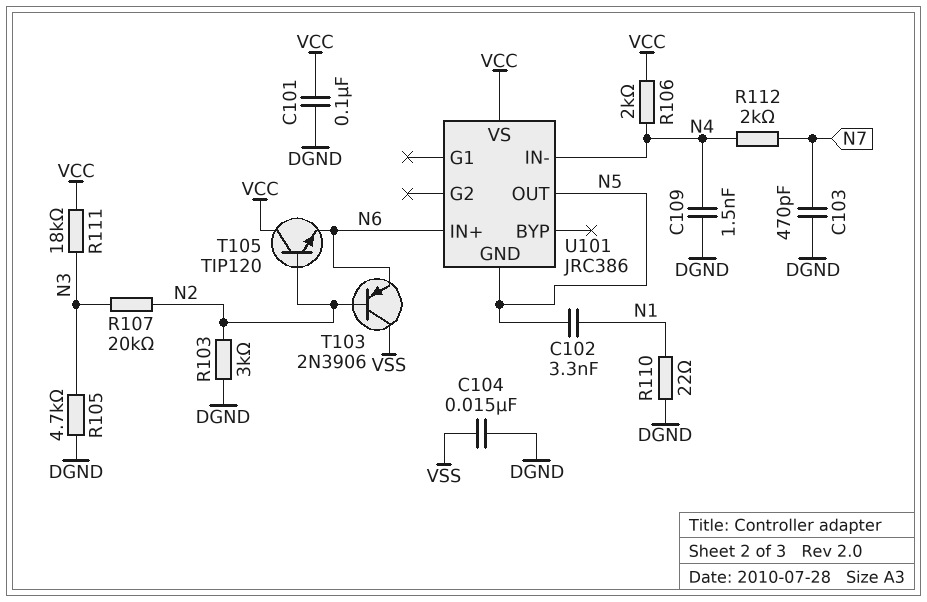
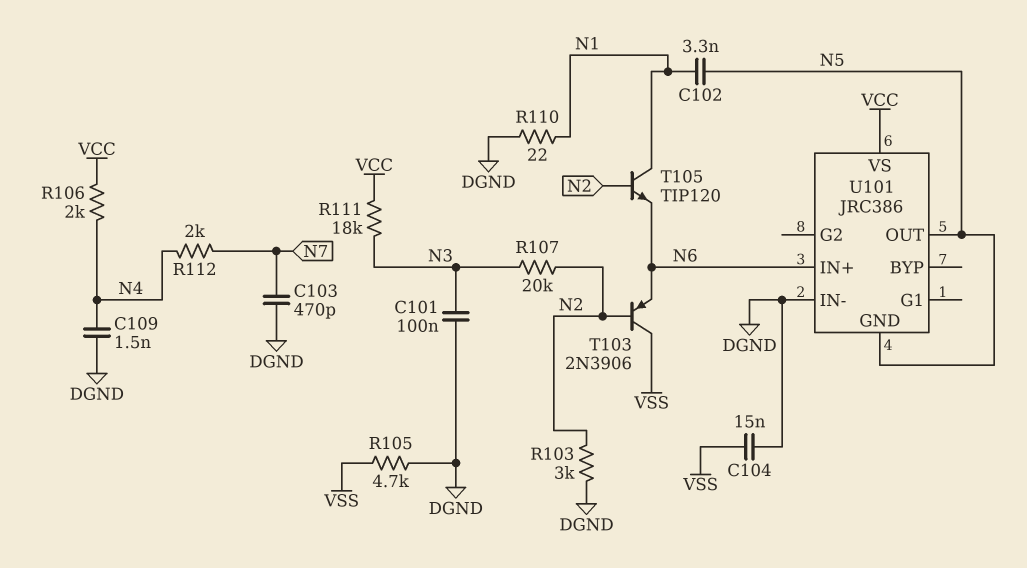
C101: 100nF (DGND, VCC) -> 100nF (DGND, N3)
R105: 4.7k (DGND, N3) -> 4.7k (DGND, VSS)
T105: NPN TIP120 (B N2, C VCC, E N6) -> NPN TIP120 (B N2, C N1, E N6)
U101 pin IN-: N4 -> DGND

